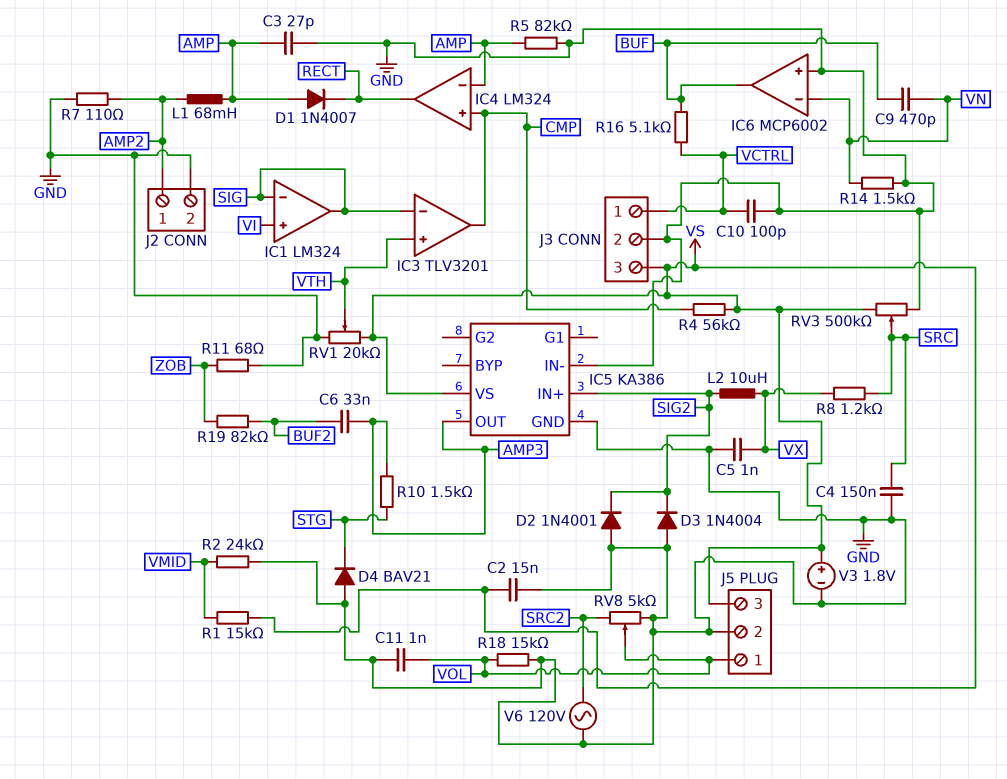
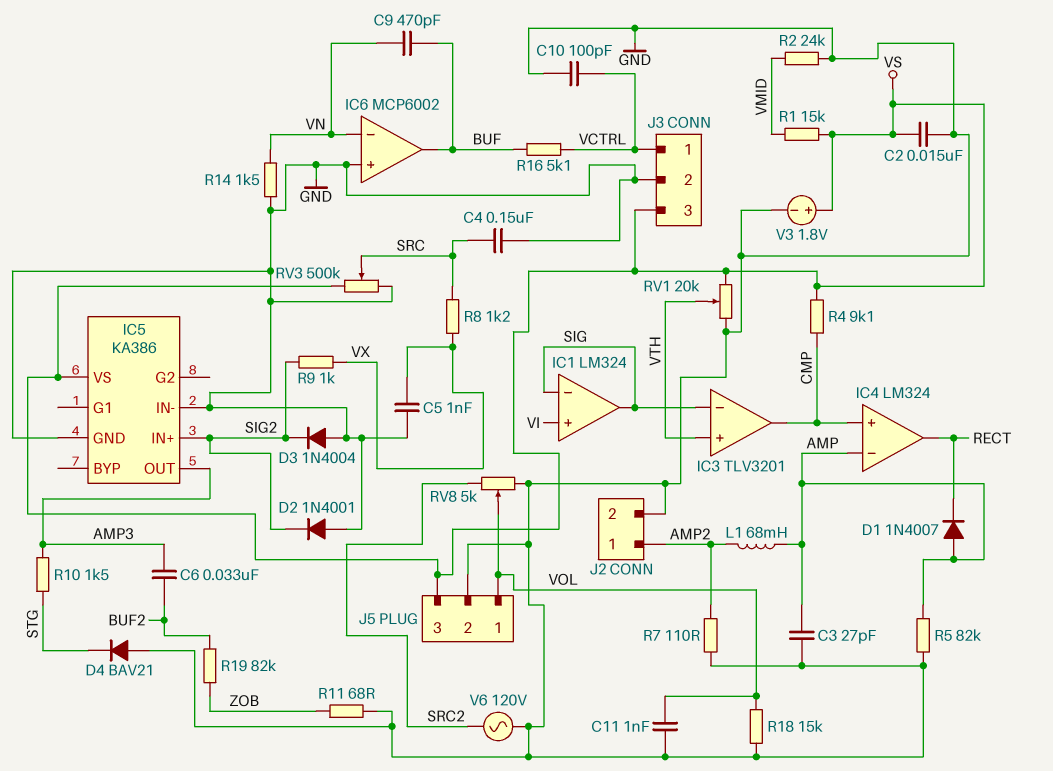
L2: 10uH (SIG2, VX) -> none
R4: 56k (CMP, VS) -> 9.1k (CMP, VS)
R9: none -> 1k (SIG2, VX)

